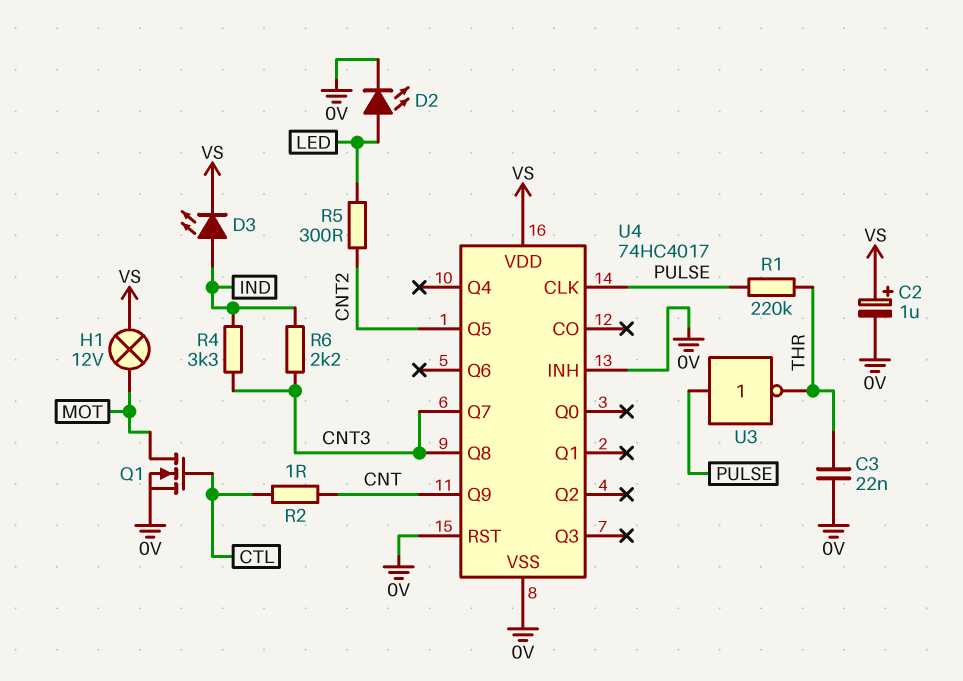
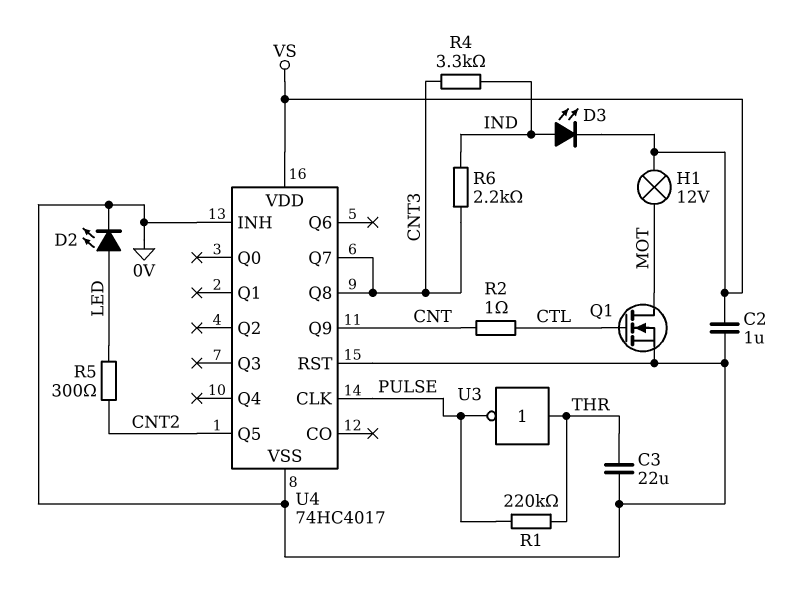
C2: 1uF (plus VS, minus 0V) -> 1uF (0V, VS)
C3: 22nF (0V, THR) -> 22uF (0V, THR)
U3: NOT (in PULSE, out THR) -> NOT (in THR, out PULSE)

